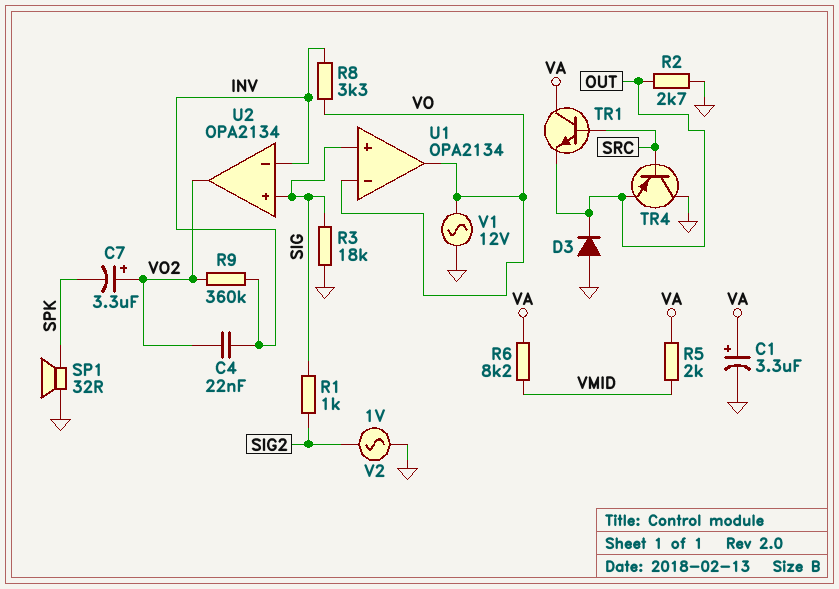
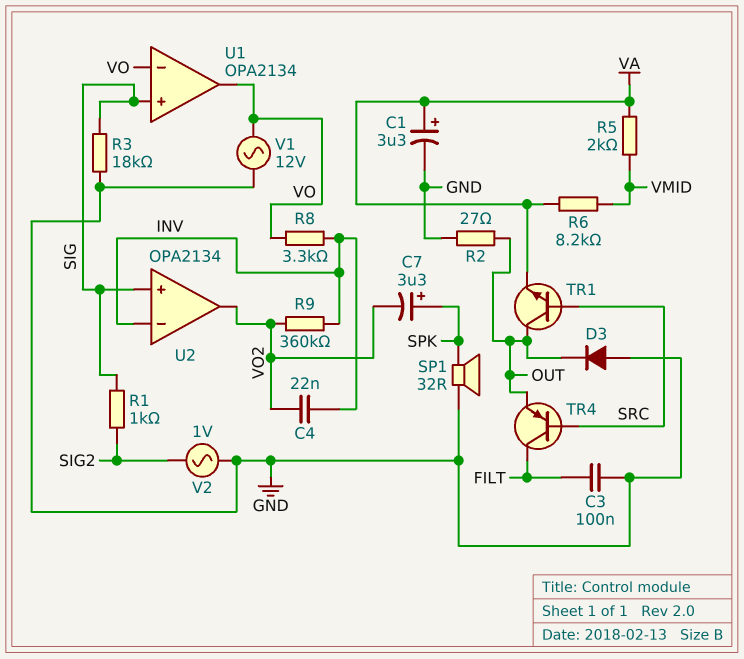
C3: none -> 100nF (FILT, GND)
C7: 3.3uF (plus VO2, minus SPK) -> 3.3uF (plus SPK, minus VO2)
R2: 2.7k (GND, OUT) -> 27 (GND, OUT)
TR1: NPN (B SRC, C VA, E OUT) -> NPN (B SRC, C OUT, E VA)
TR4: PNP (B SRC, C GND, E OUT) -> PNP (B SRC, C FILT, E OUT)

